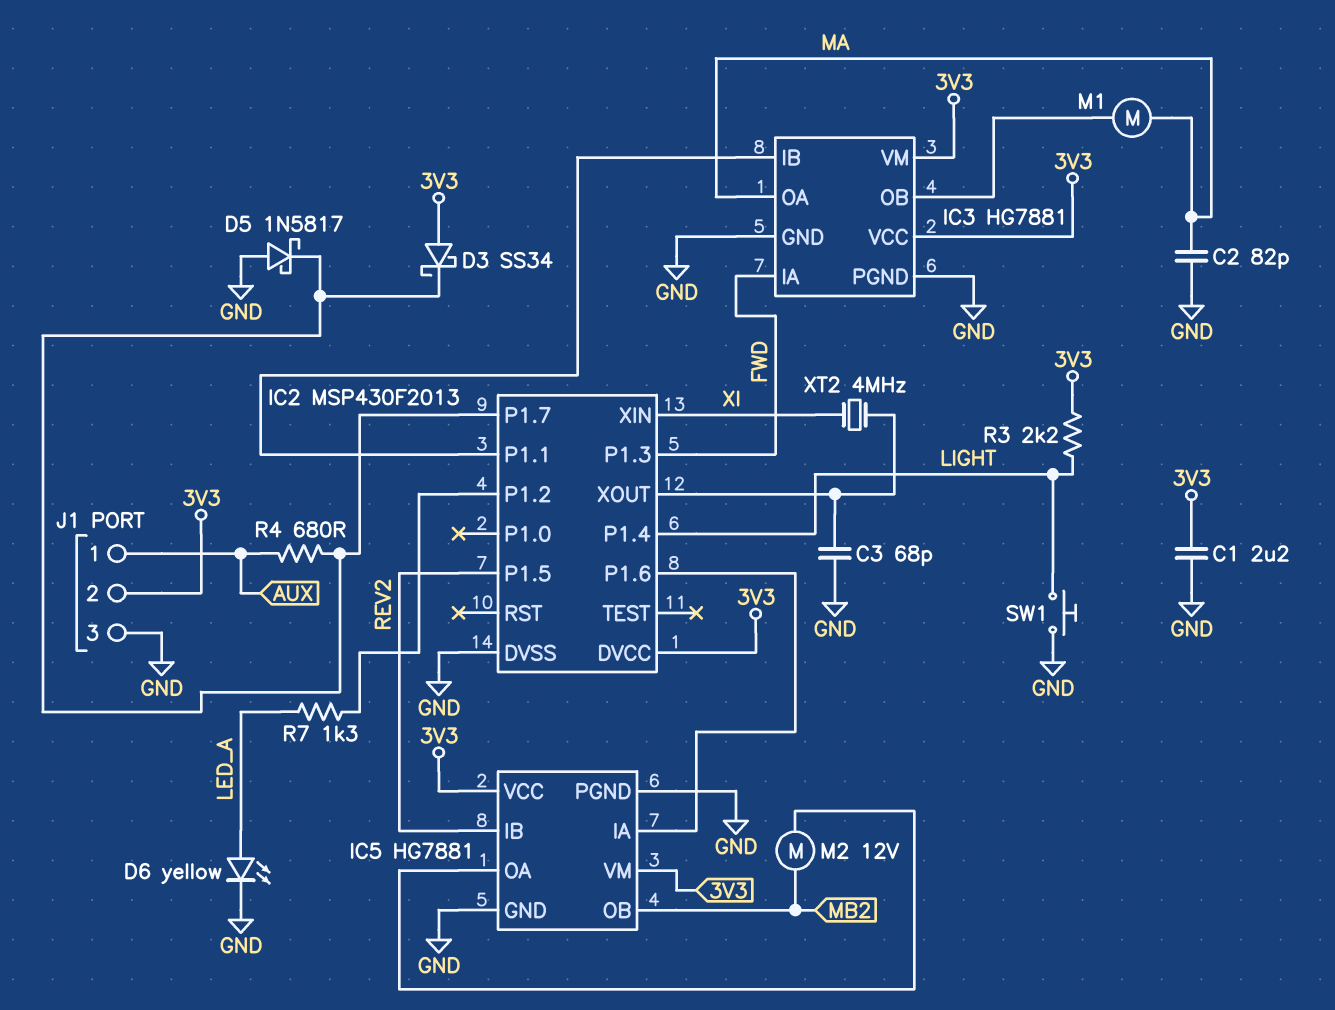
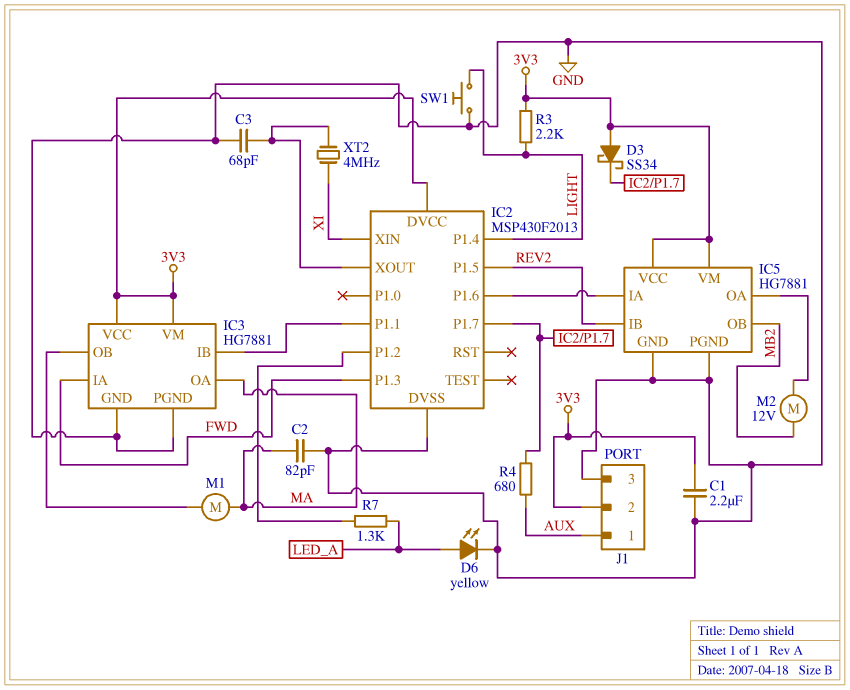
D5: schottky 1N5817 (A GND, K IC2/P1.7) -> none

